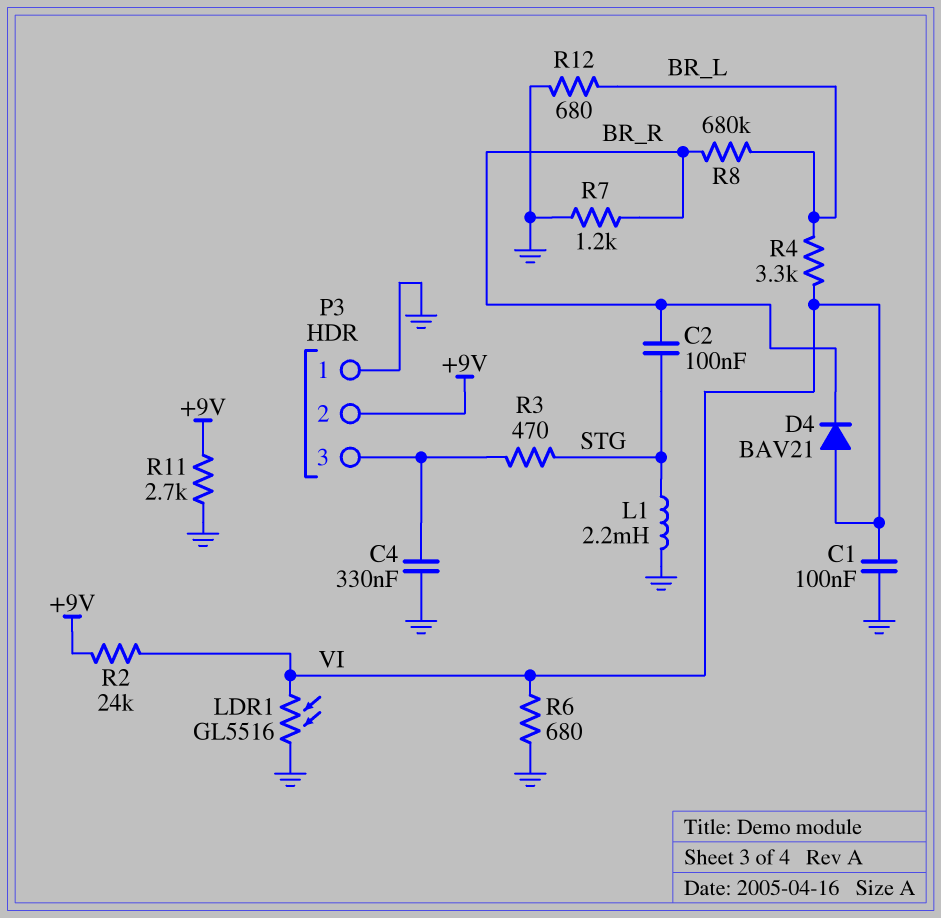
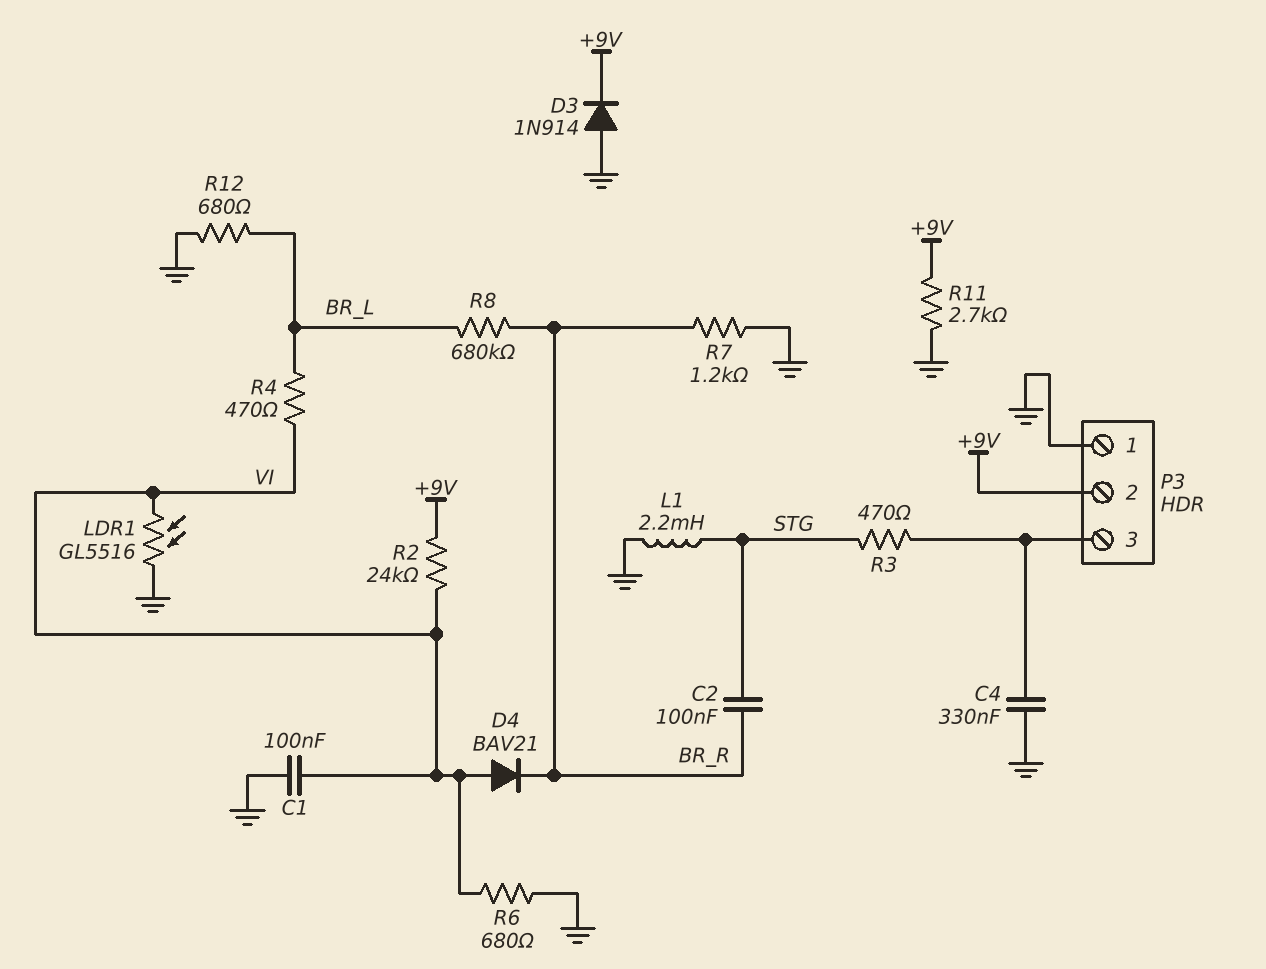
D3: none -> diode 1N914 (A GND, K +9V)
R4: 3.3k (BR_L, VI) -> 470 (BR_L, VI)

